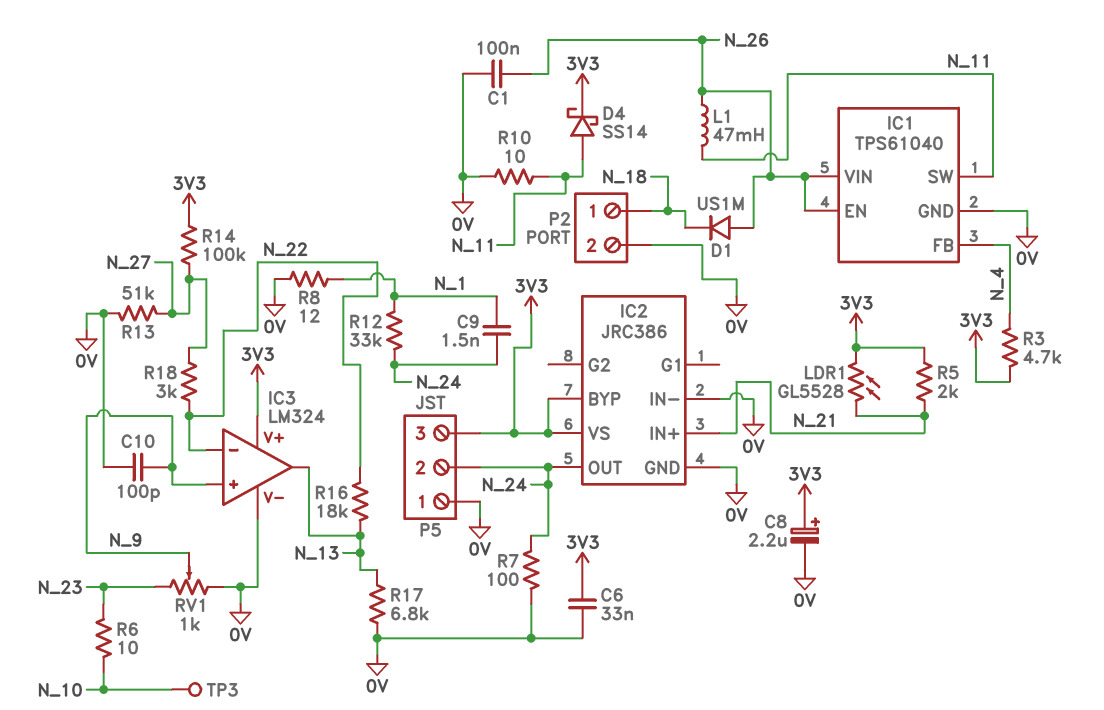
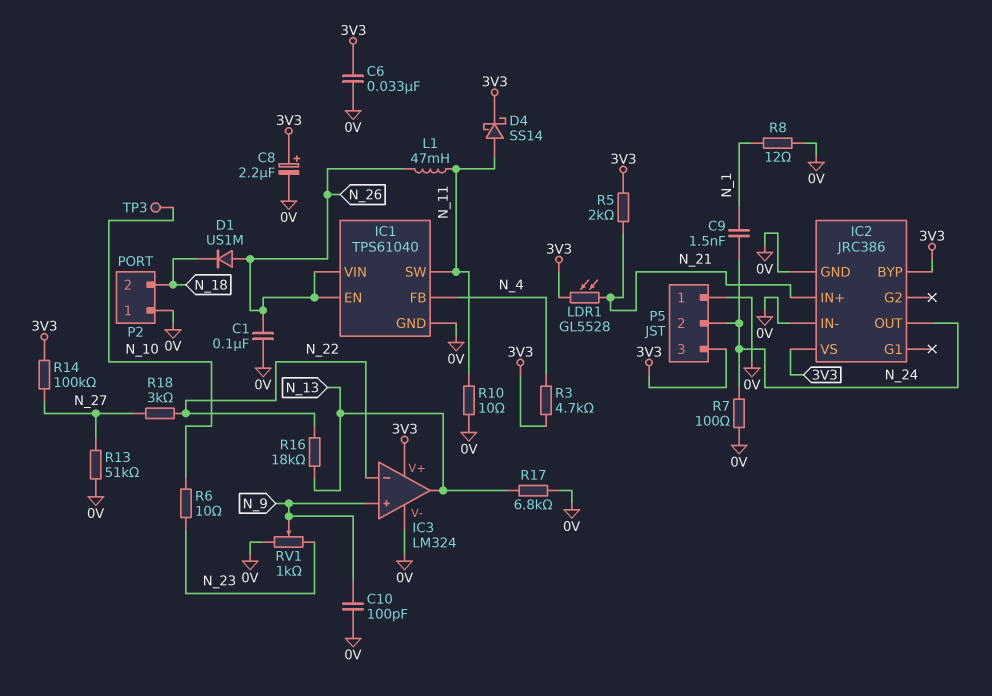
P2 pin 1: N_18 -> 0V
P2 pin 2: 0V -> N_18
R12: 33k (N_1, N_24) -> none

